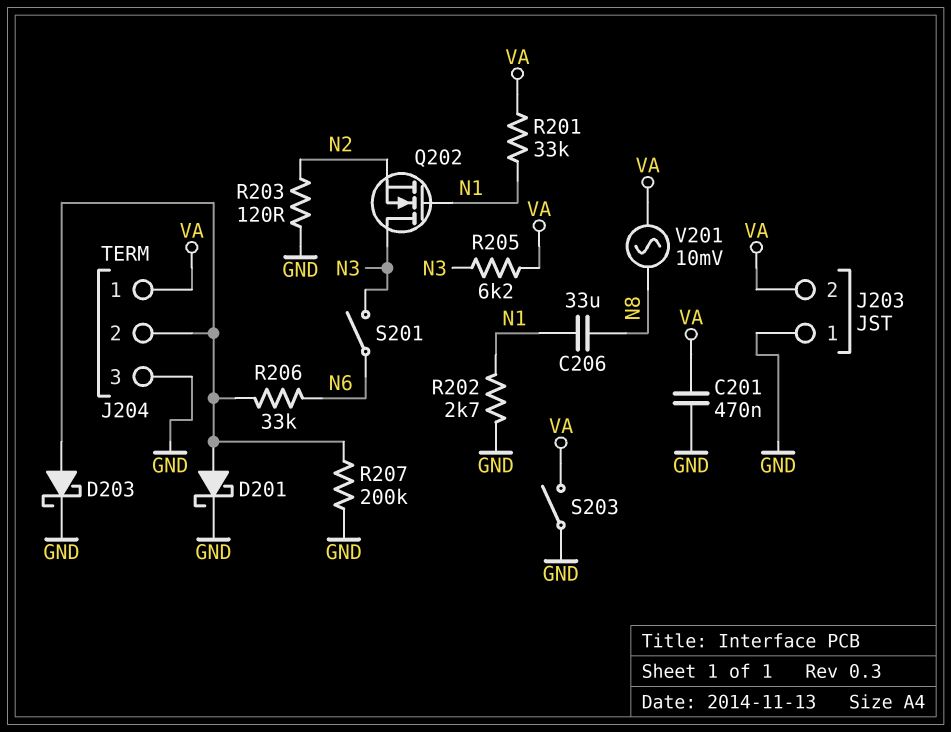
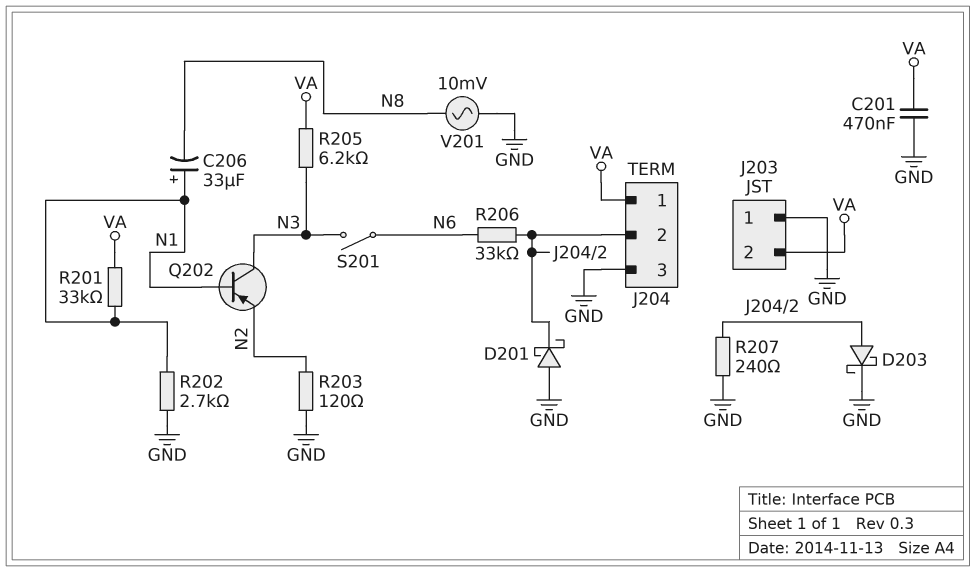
C206: 33uF (N1, N8) -> 33uF (plus N1, minus N8)
D201: schottky (A J204/2, K GND) -> schottky (A GND, K J204/2)
Q202: NMOS (G N1, D N3, S N2) -> PNP (B N1, C N3, E N2)
R207: 200k (GND, J204/2) -> 240 (GND, J204/2)
S203: switch (GND, VA) -> none
V201: AC 10mV (N8, VA) -> AC 10mV (GND, N8)

